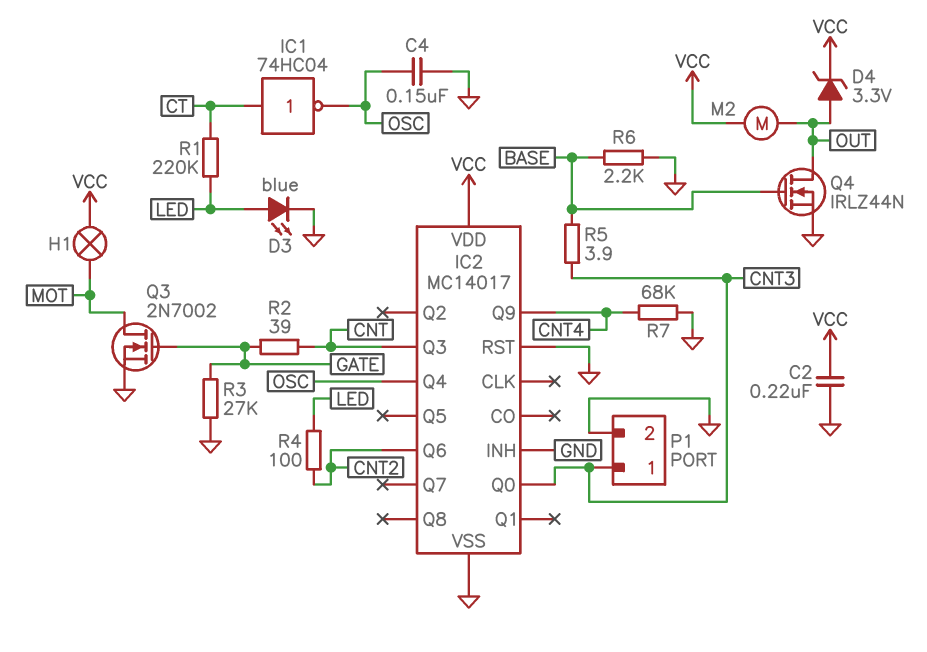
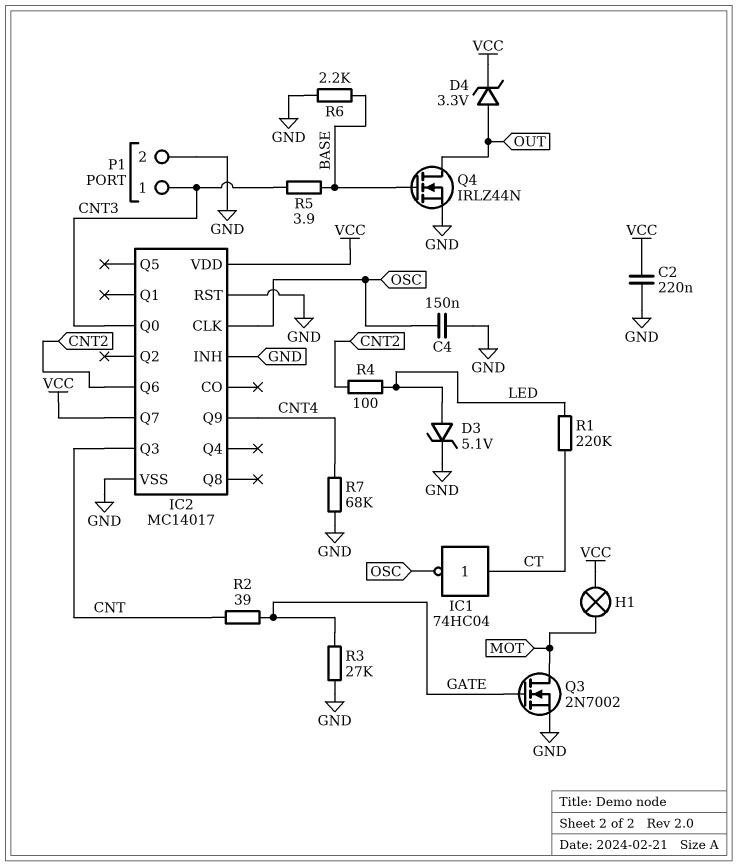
D3: LED blue (A LED, K GND) -> zener 5.1V (A LED, K GND)
IC2 pin CLK: none -> OSC
IC2 pin Q4: OSC -> none
IC2 pin Q7: none -> VCC
M2: motor (OUT, VCC) -> none

